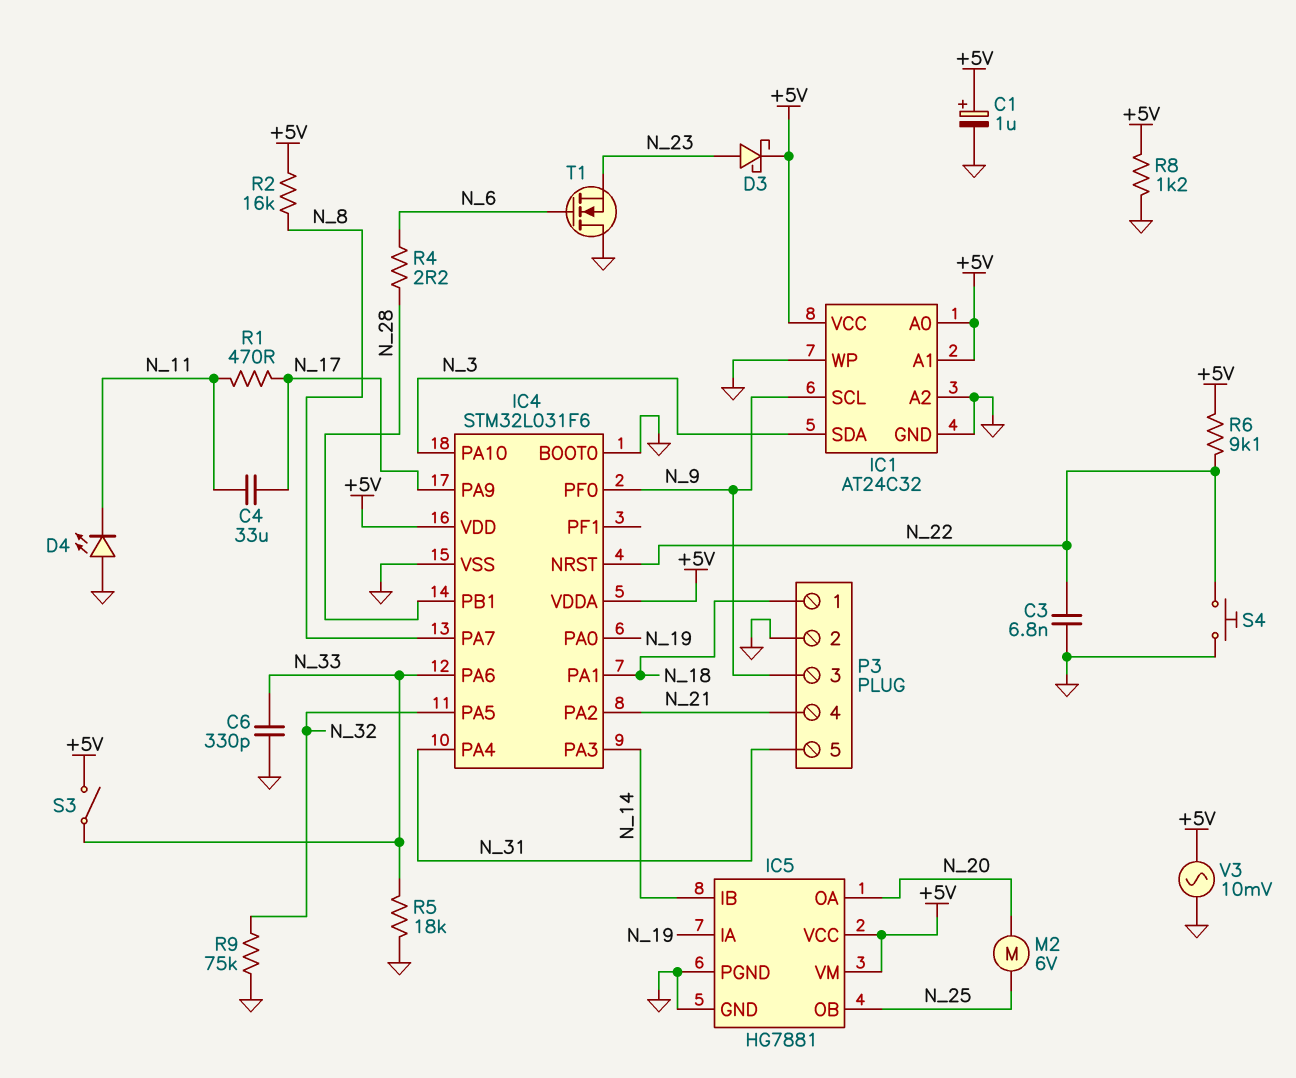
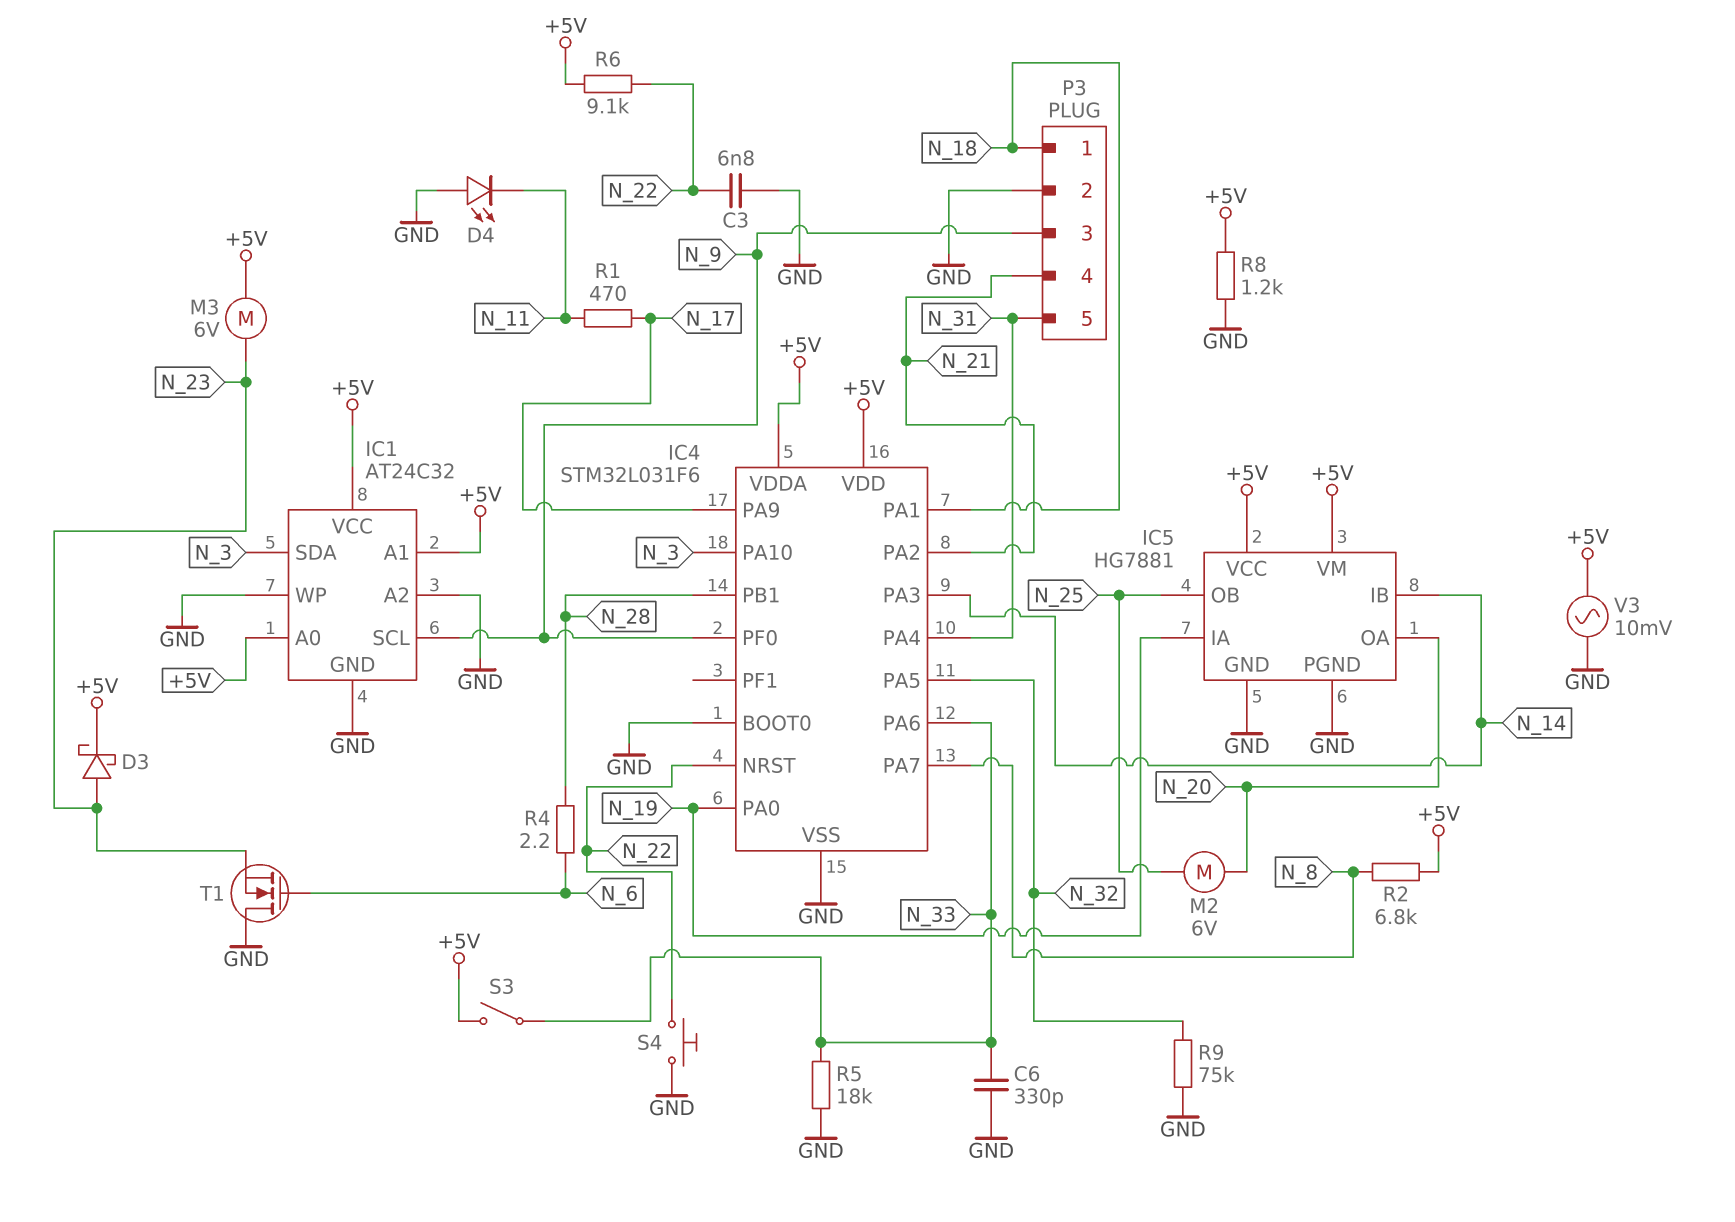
C1: 1uF (plus +5V, minus GND) -> none
C4: 33uF (N_11, N_17) -> none
M3: none -> motor 6V (+5V, N_23)
R2: 16k (+5V, N_8) -> 6.8k (+5V, N_8)

